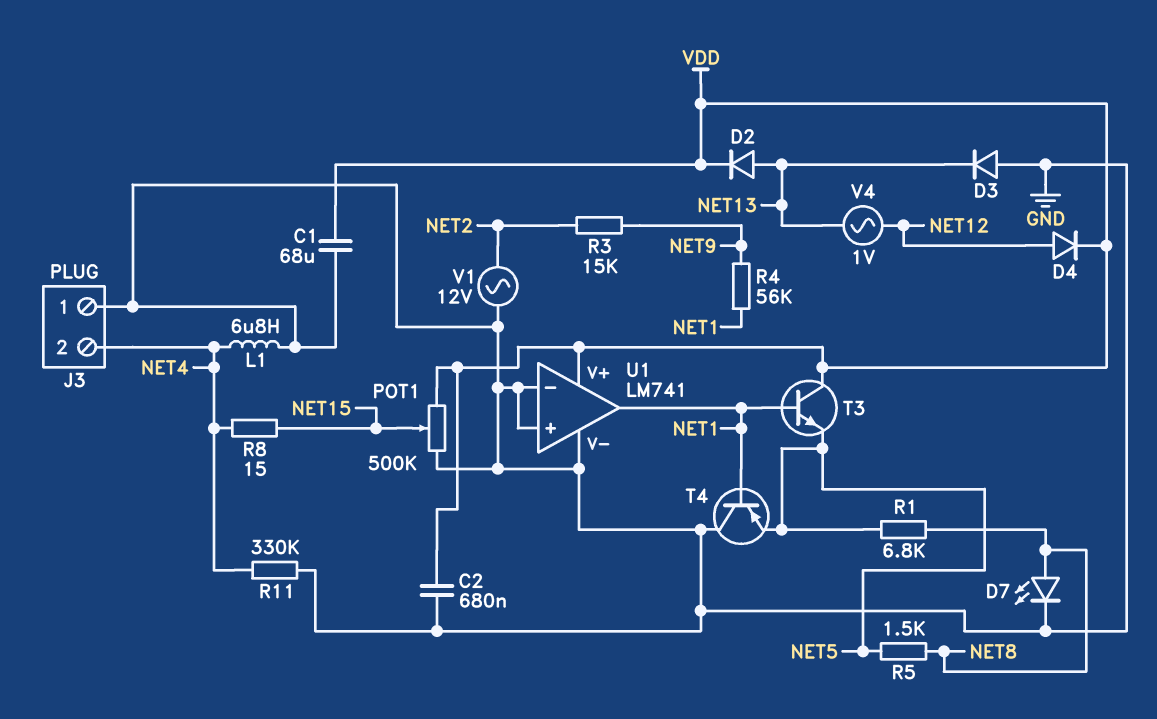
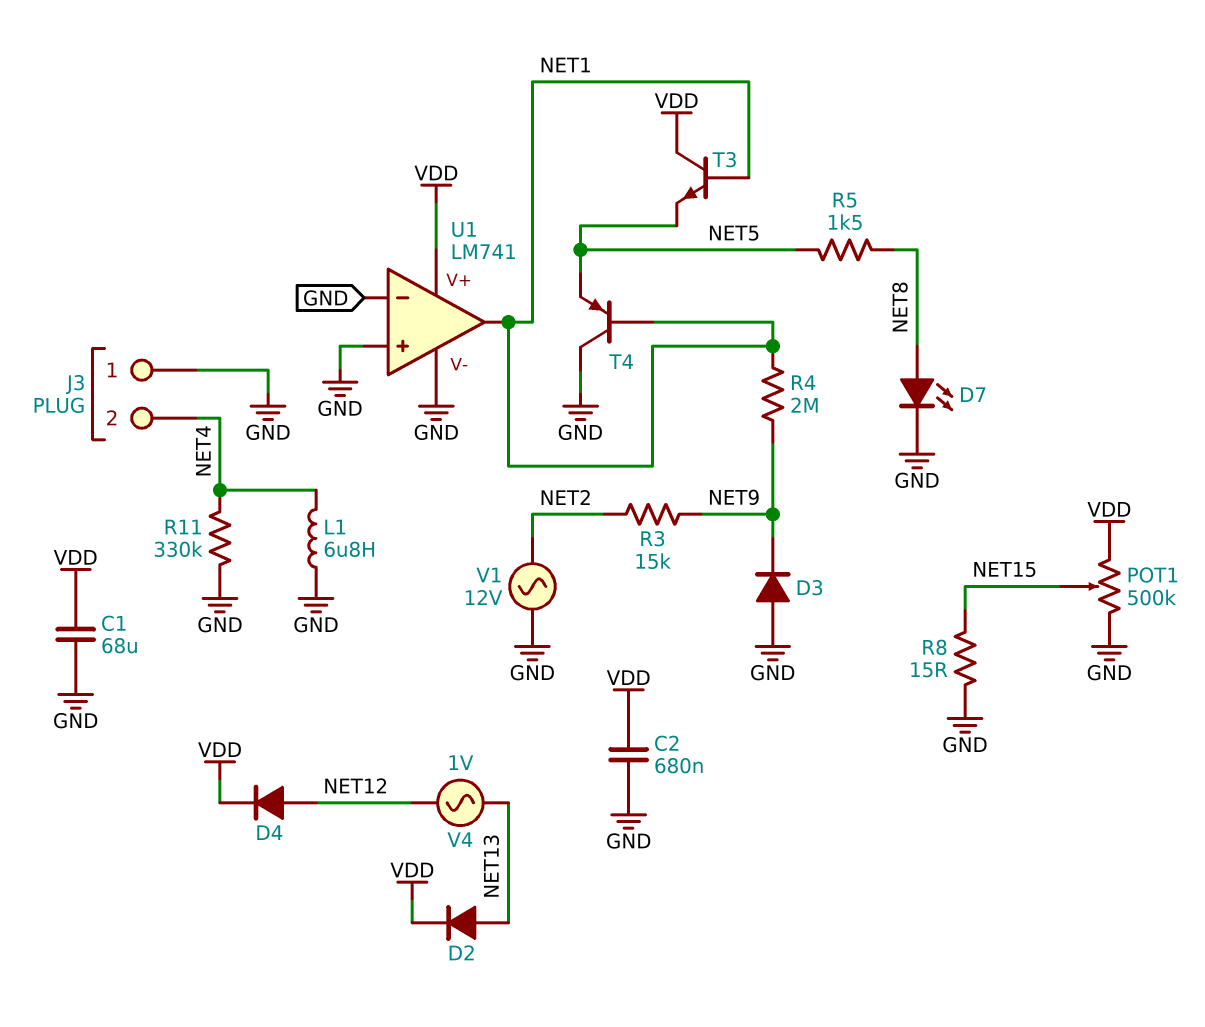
D3: diode (A GND, K NET13) -> diode (A GND, K NET9)
R1: 6.8k (NET5, NET8) -> none
R4: 56k (NET1, NET9) -> 2M (NET1, NET9)
R8: 15 (NET4, NET15) -> 15 (GND, NET15)

